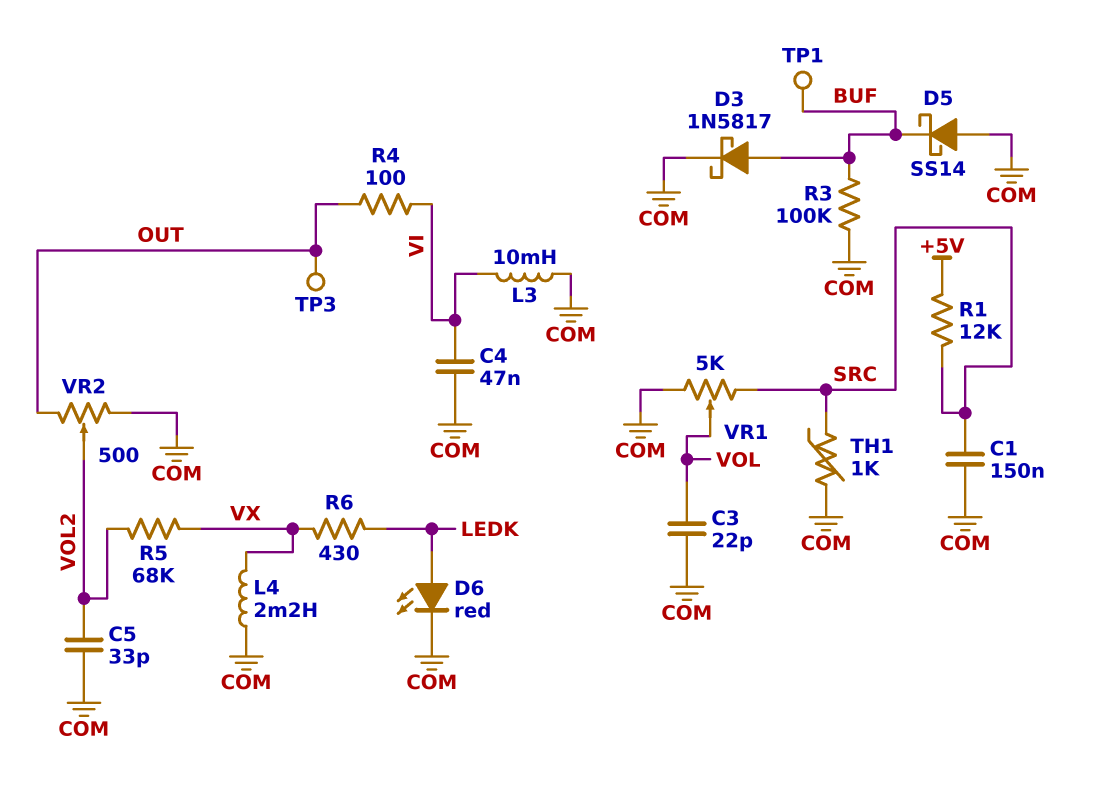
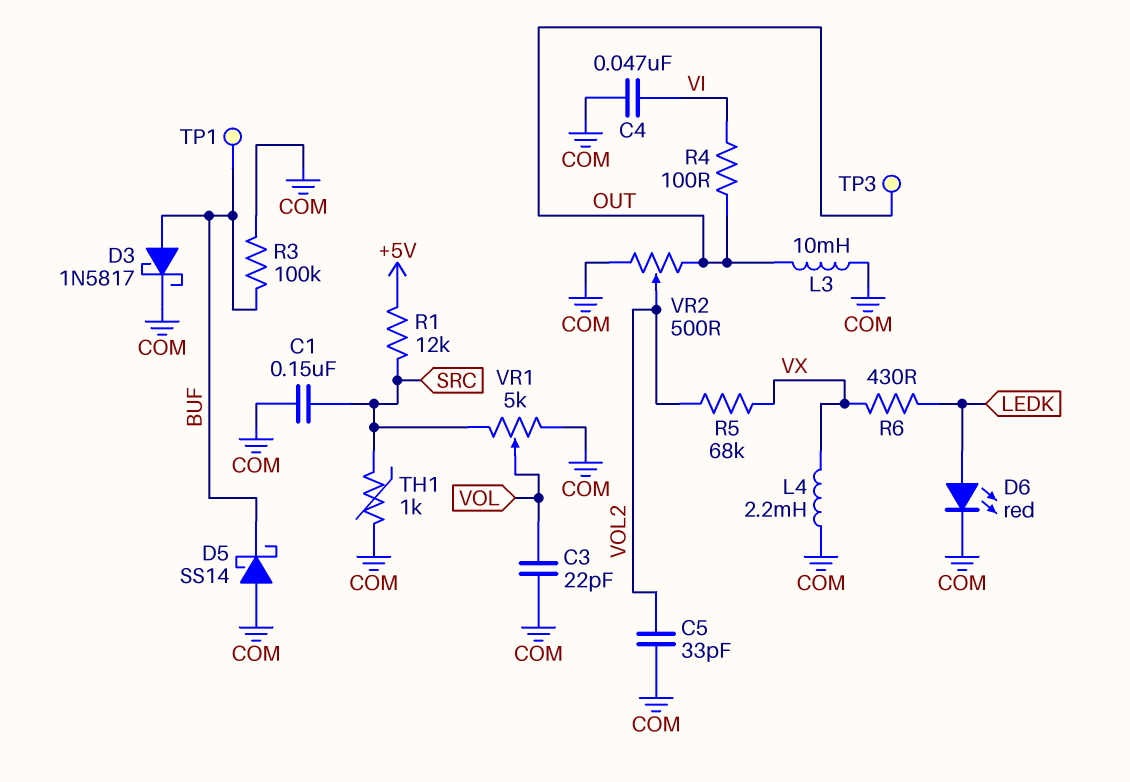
L3: 10mH (COM, VI) -> 10mH (COM, OUT)

